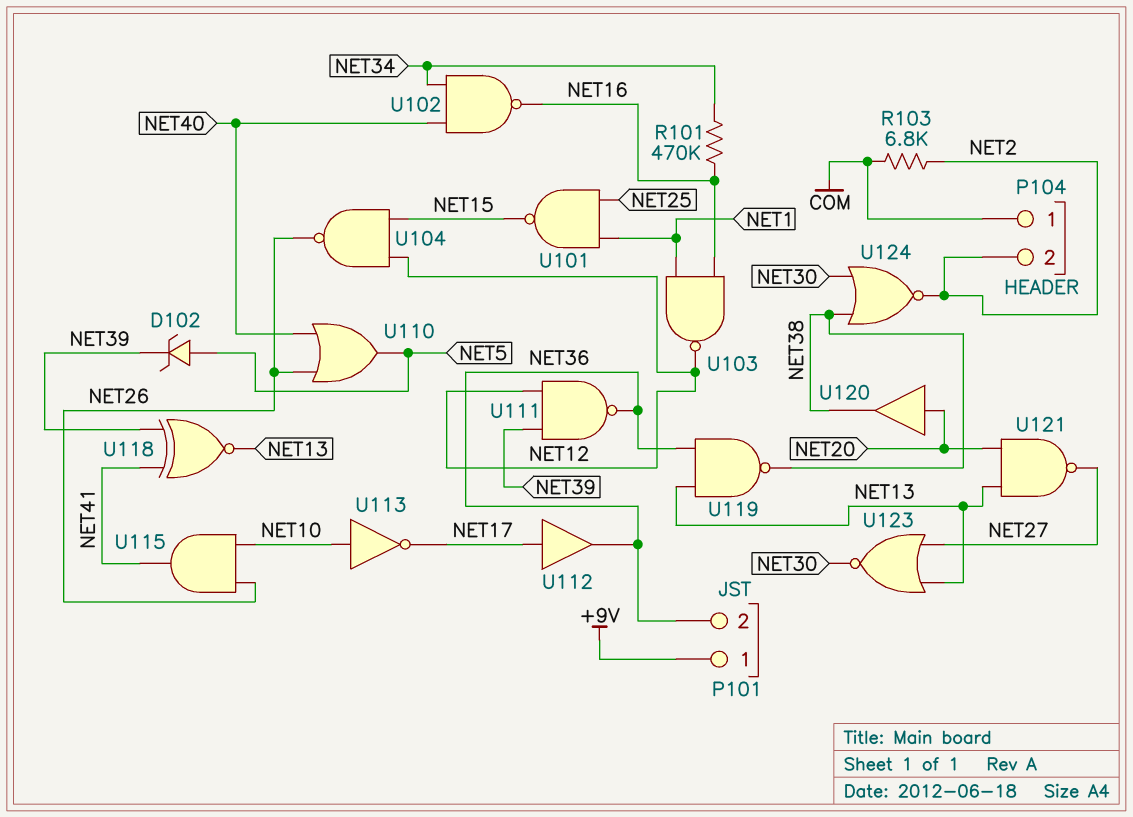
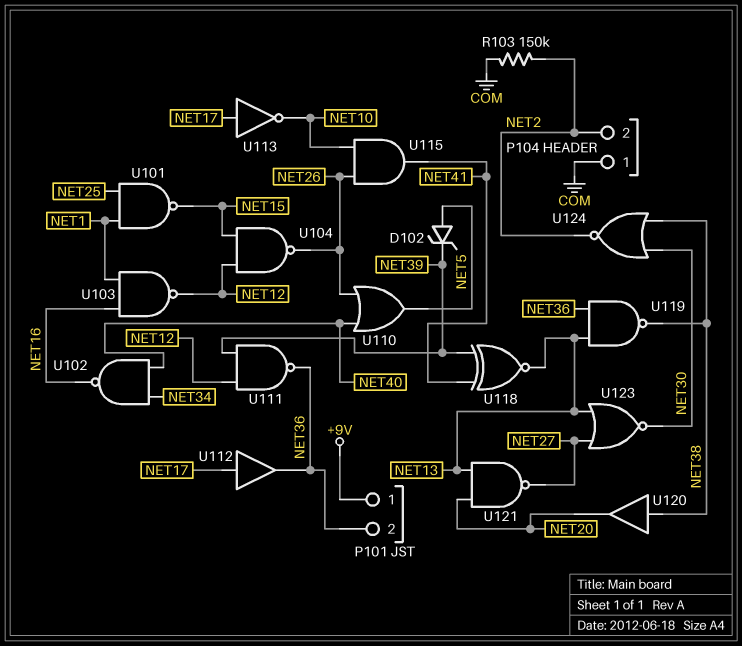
R101: 470k (NET16, NET34) -> none
R103: 6.8k (COM, NET2) -> 150k (COM, NET2)
U113: NOT (in NET10, out NET17) -> NOT (in NET17, out NET10)
U120: buffer (in NET20, out NET38) -> buffer (in NET38, out NET20)

